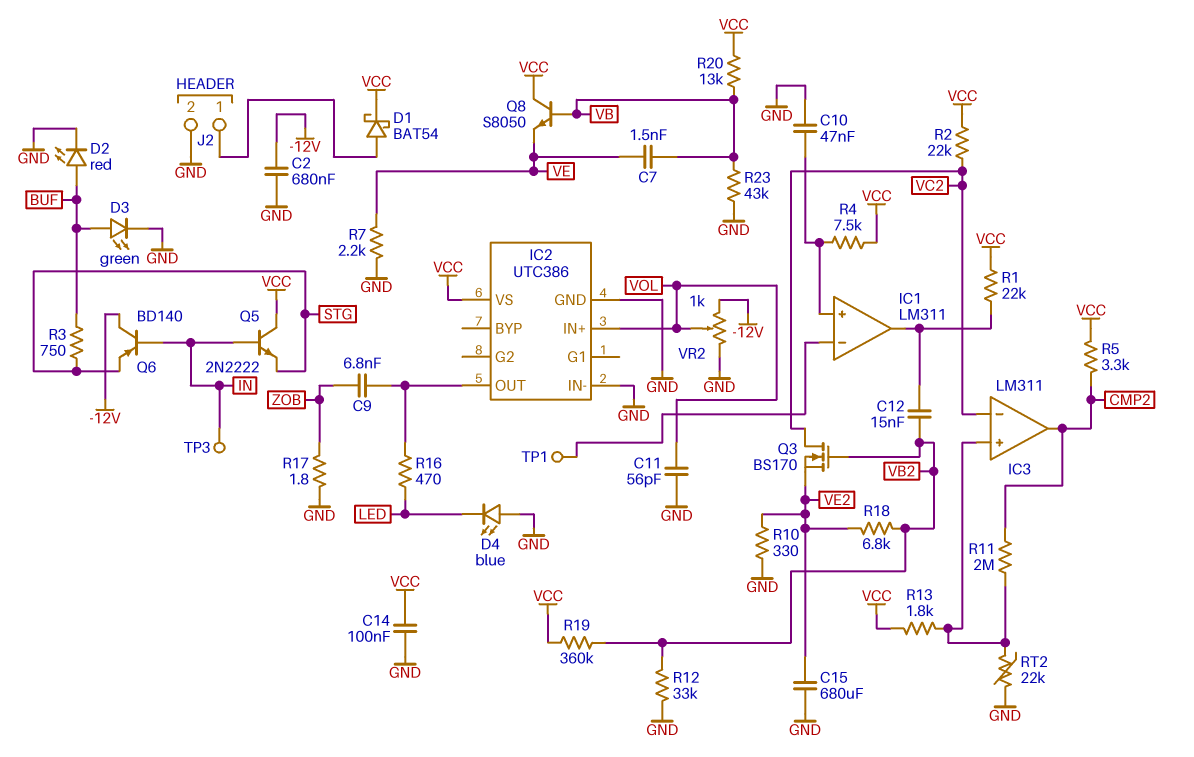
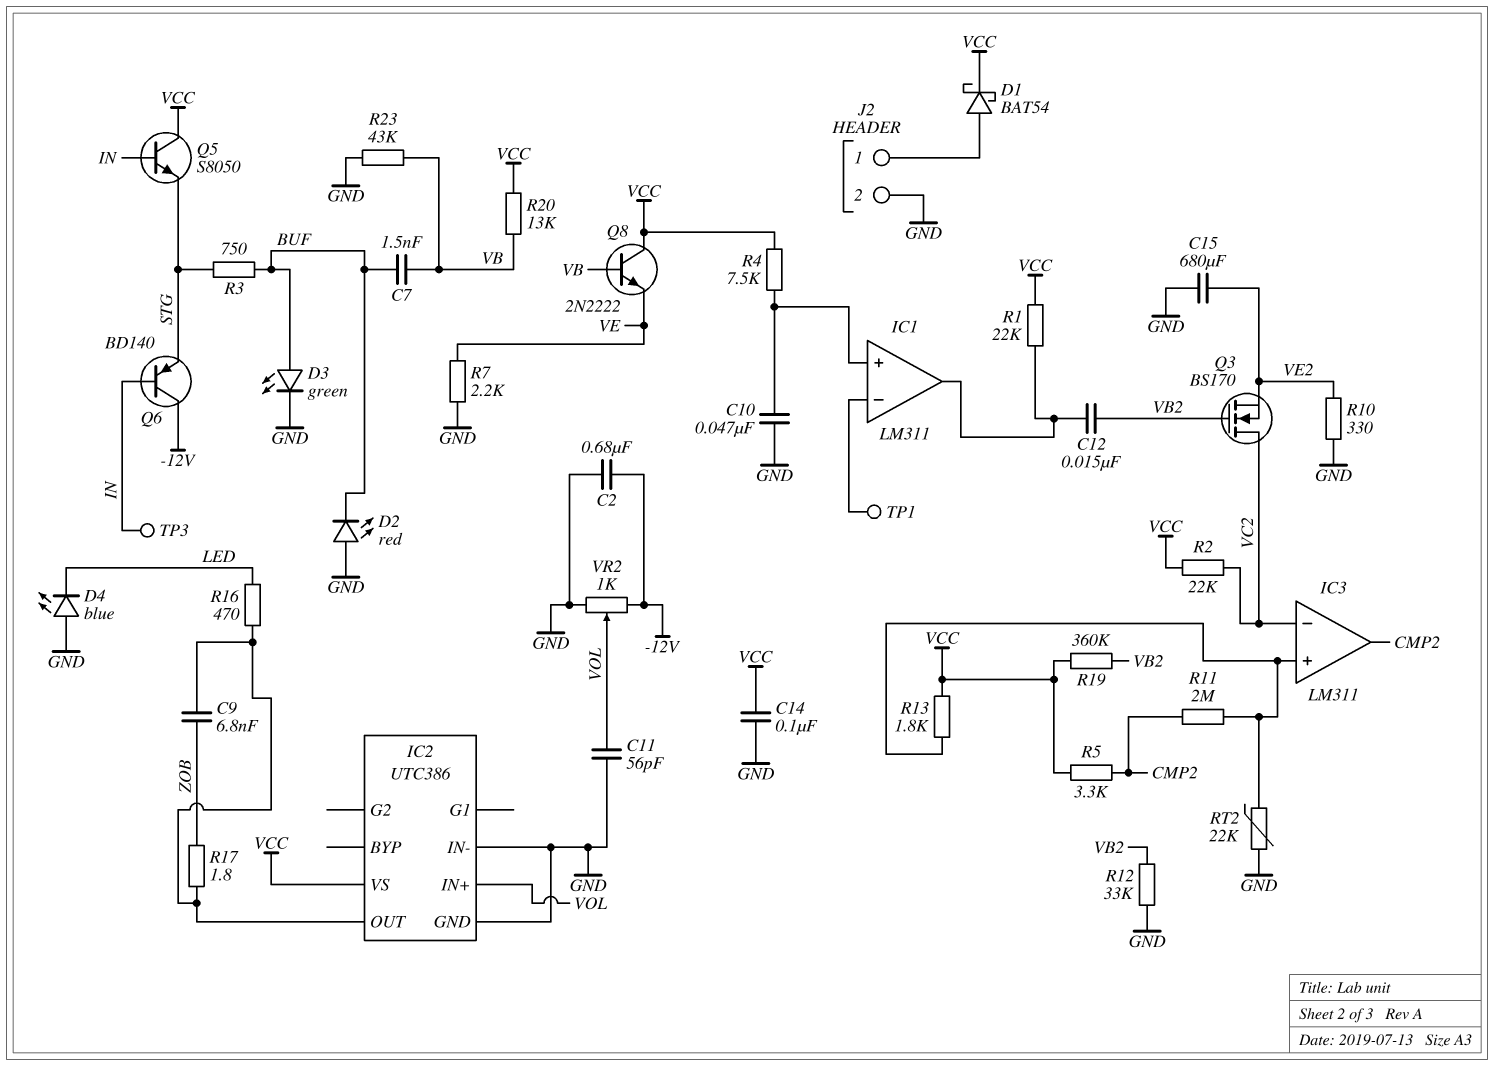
C7: 1.5nF (VB, VE) -> 1.5nF (BUF, VB)
D2: LED red (A BUF, K GND) -> LED red (A GND, K BUF)
Q5: NPN 2N2222 (B IN, C VCC, E STG) -> NPN S8050 (B IN, C VCC, E STG)
Q8: NPN S8050 (B VB, C VCC, E VE) -> NPN 2N2222 (B VB, C VCC, E VE)
R17: 1.8 (GND, ZOB) -> 1.8 (IC2/OUT, ZOB)
R18: 6.8k (VB2, VE2) -> none

